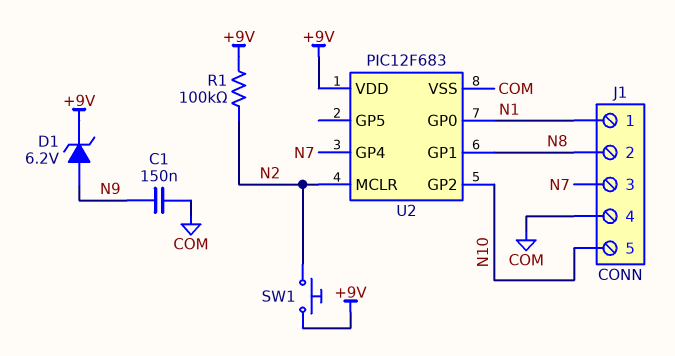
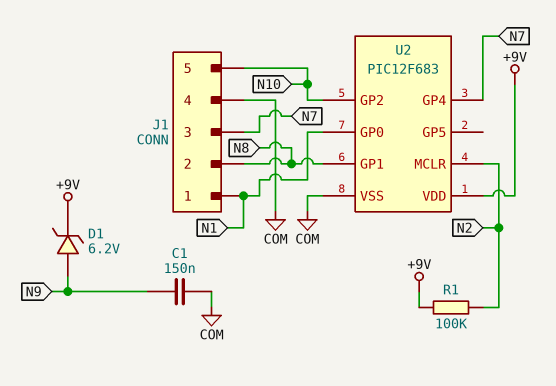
SW1: button (+9V, N2) -> none

